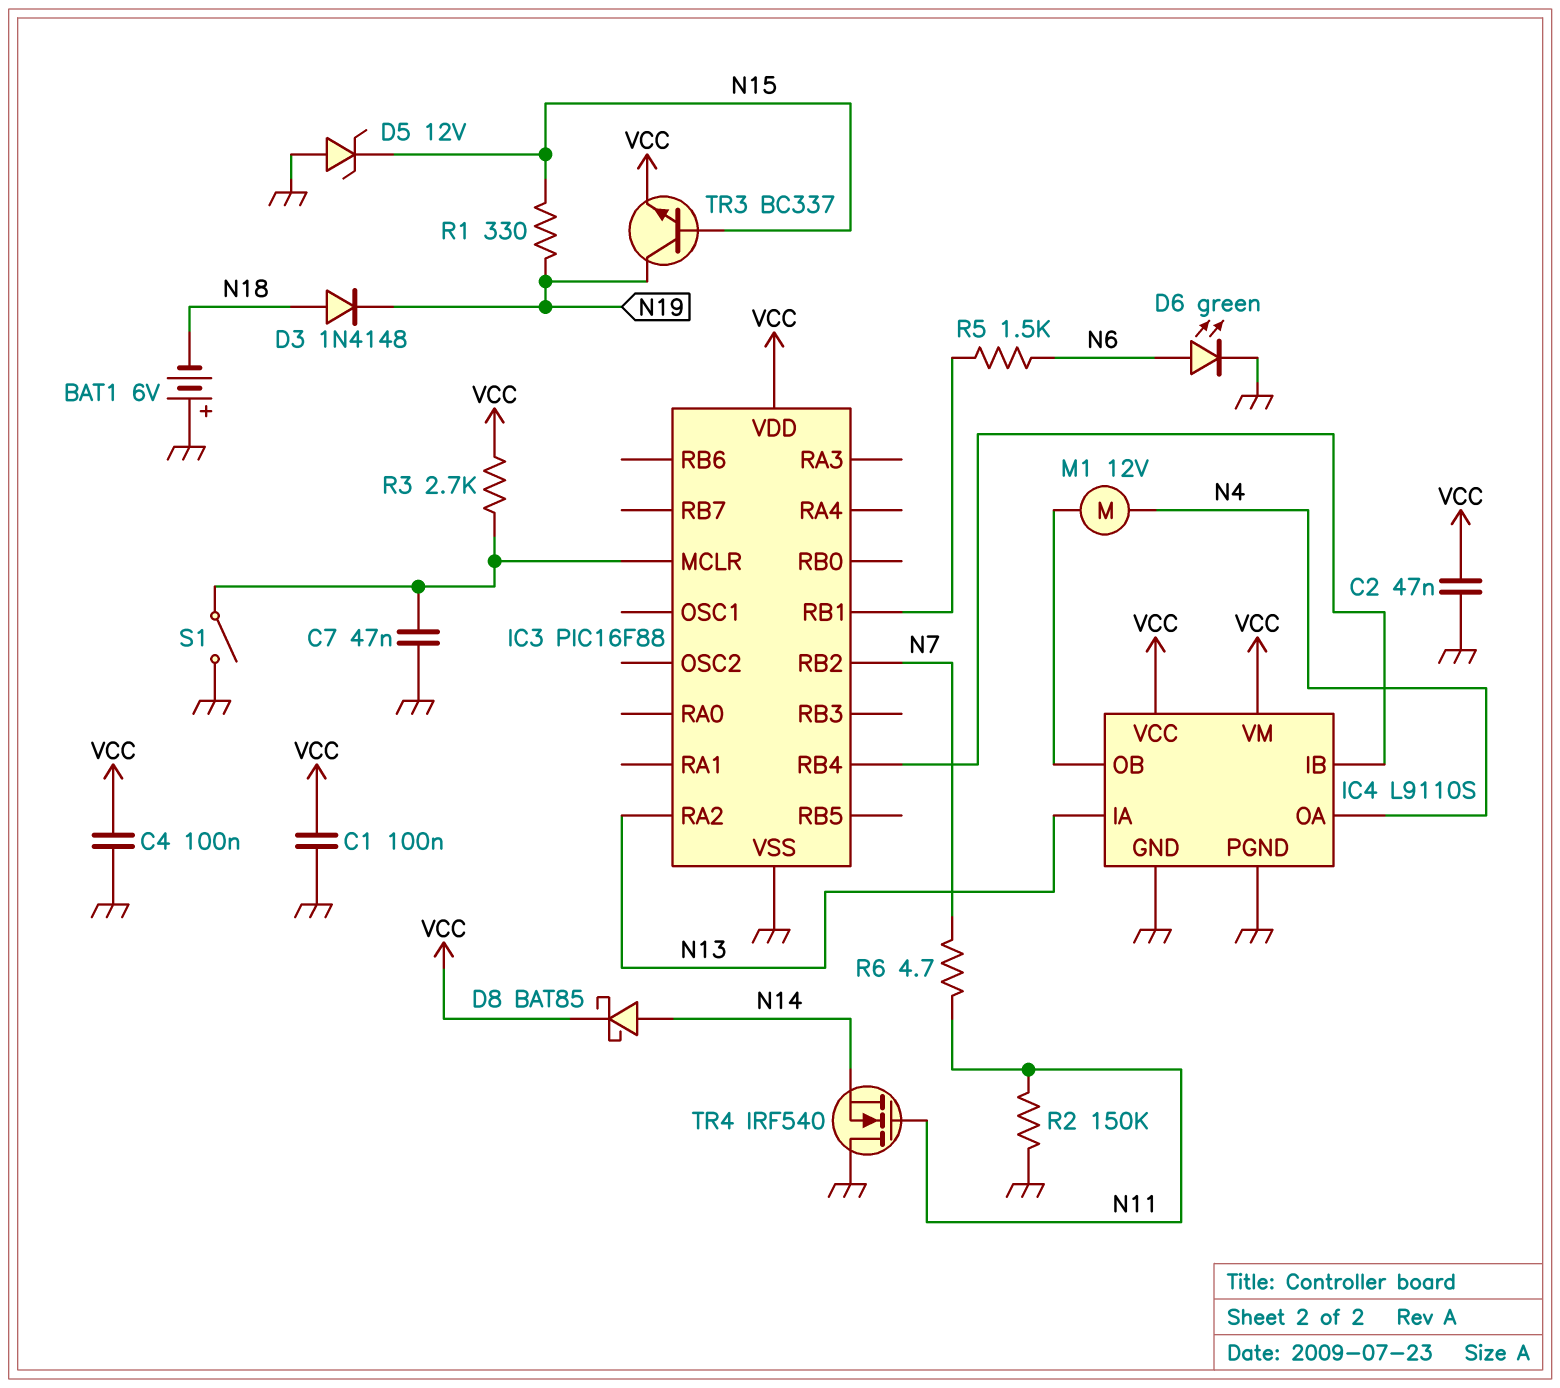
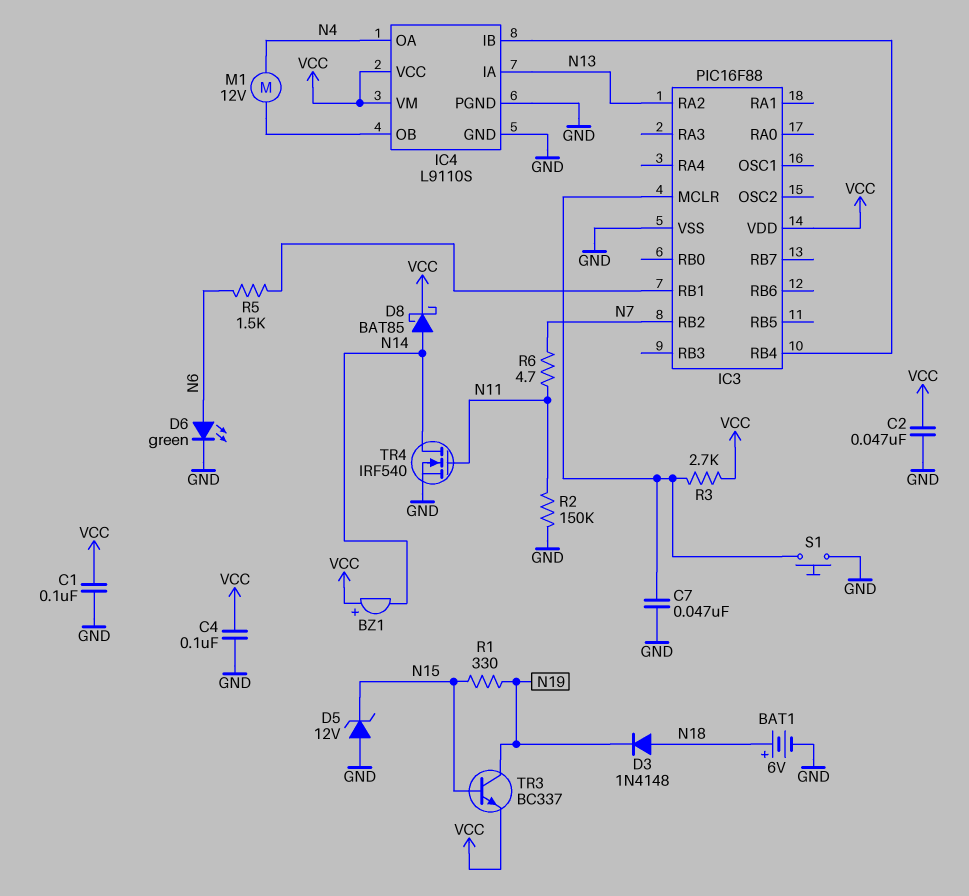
BAT1: 6V (plus GND, minus N18) -> 6V (plus N18, minus GND)
BZ1: none -> buzzer (plus VCC, minus N14)
S1: switch (GND, IC3/MCLR) -> button (GND, IC3/MCLR)
TR4: NMOS IRF540 (G N11, D GND, S N14) -> NMOS IRF540 (G N11, D N14, S GND)

